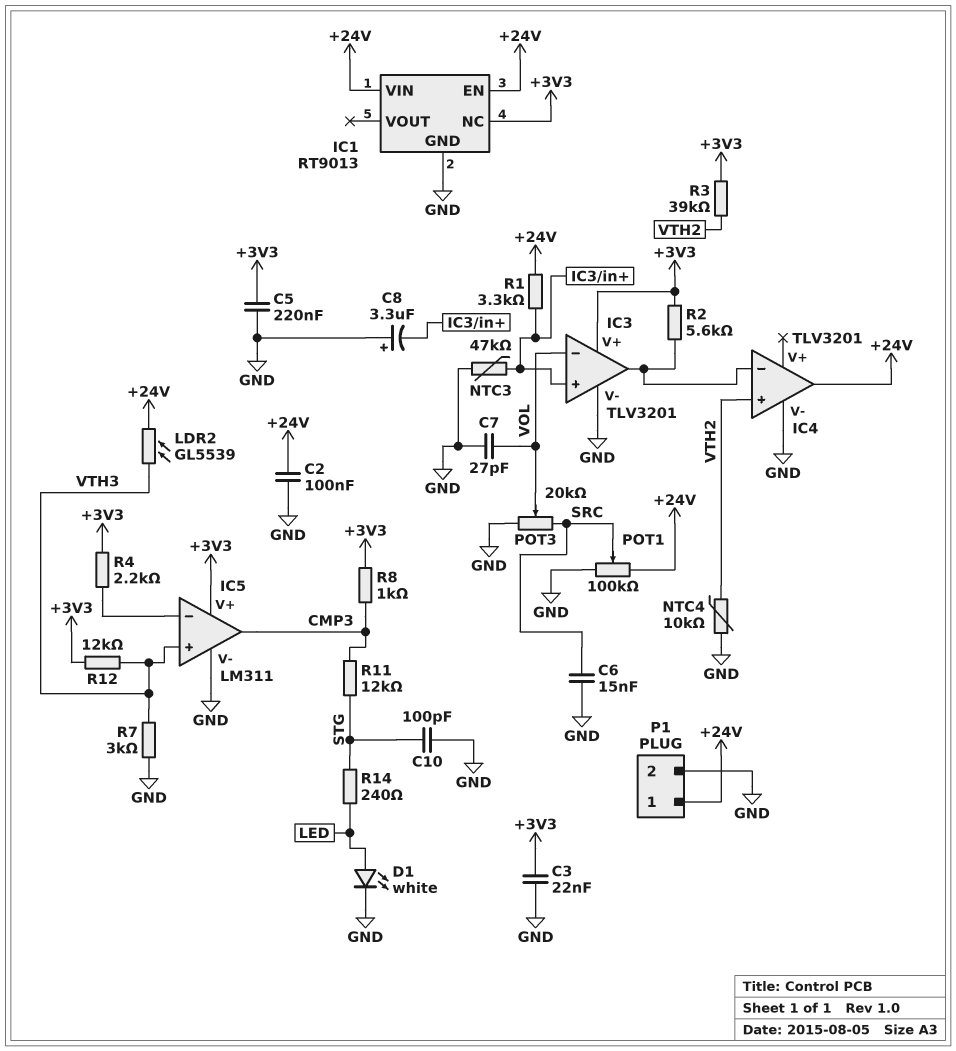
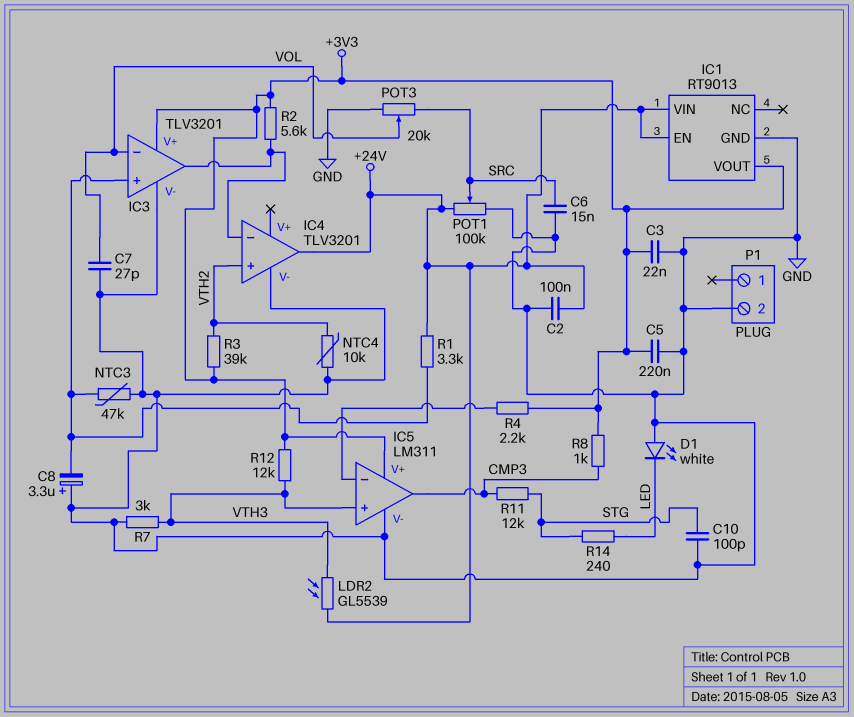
D1: LED white (A LED, K GND) -> LED white (A GND, K LED)
IC1 pin NC: +3V3 -> none
IC1 pin VOUT: none -> +3V3
P1 pin 1: +24V -> none

